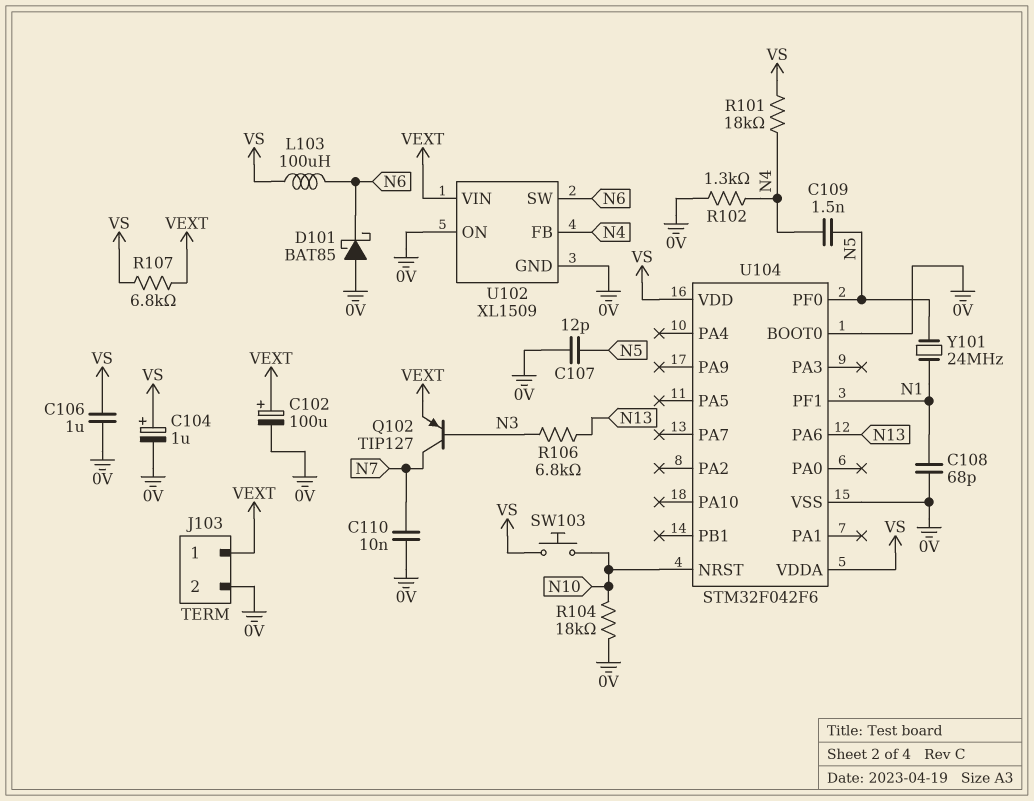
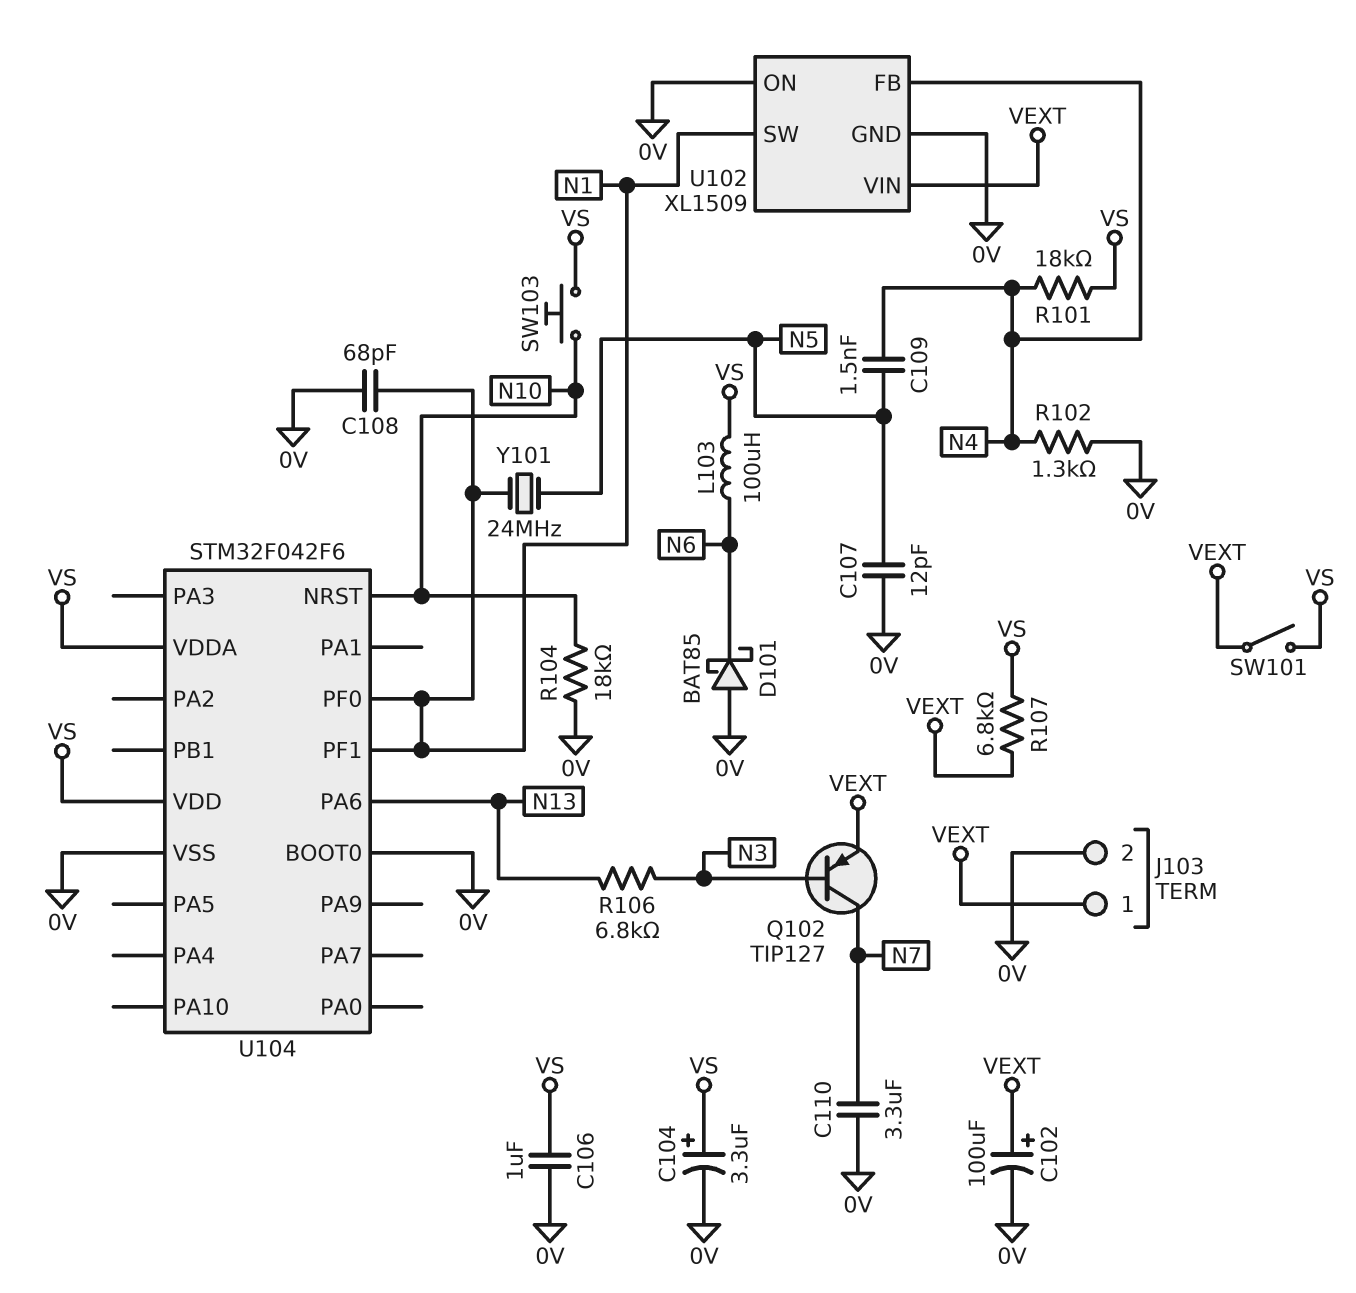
C104: 1uF (plus VS, minus 0V) -> 3.3uF (plus VS, minus 0V)
C110: 10nF (0V, N7) -> 3.3uF (0V, N7)
SW101: none -> switch (VEXT, VS)
U102 pin SW: N6 -> N1
U104 pin PF0: N5 -> N1

